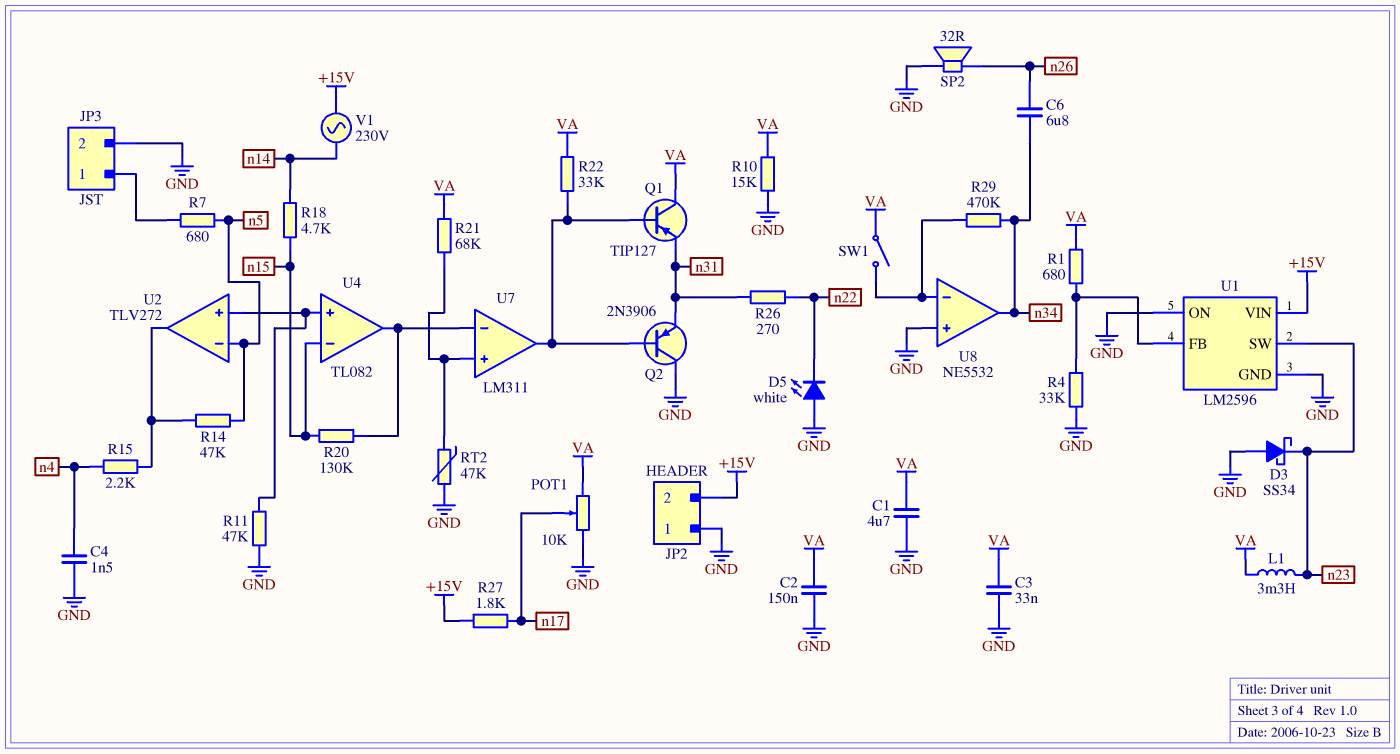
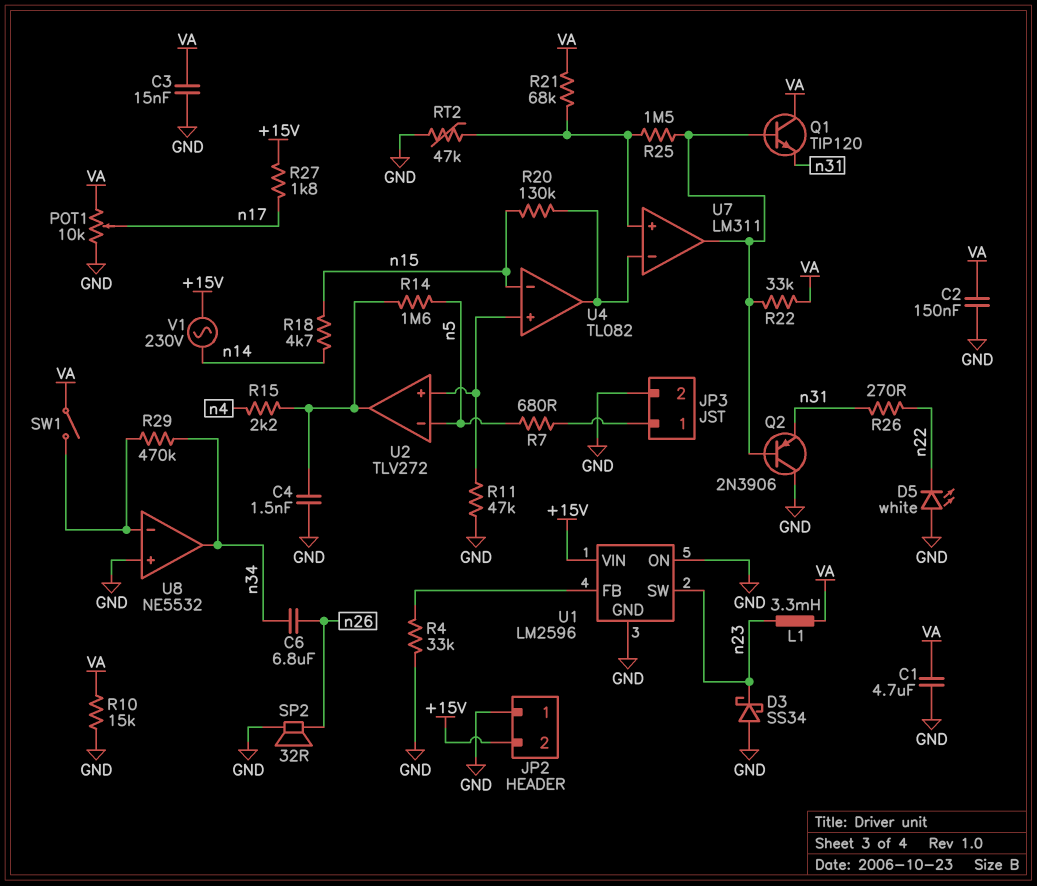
C3: 33nF (GND, VA) -> 15nF (GND, VA)
C4: 1.5nF (GND, n4) -> 1.5nF (GND, U2/out)
Q1: PNP TIP127 (B U7/out, C VA, E n31) -> NPN TIP120 (B U7/out, C VA, E n31)
R1: 680 (U1/FB, VA) -> none
R14: 47k (U2/out, n5) -> 1.6M (U2/out, n5)
R25: none -> 1.5M (U7/in+, U7/out)

